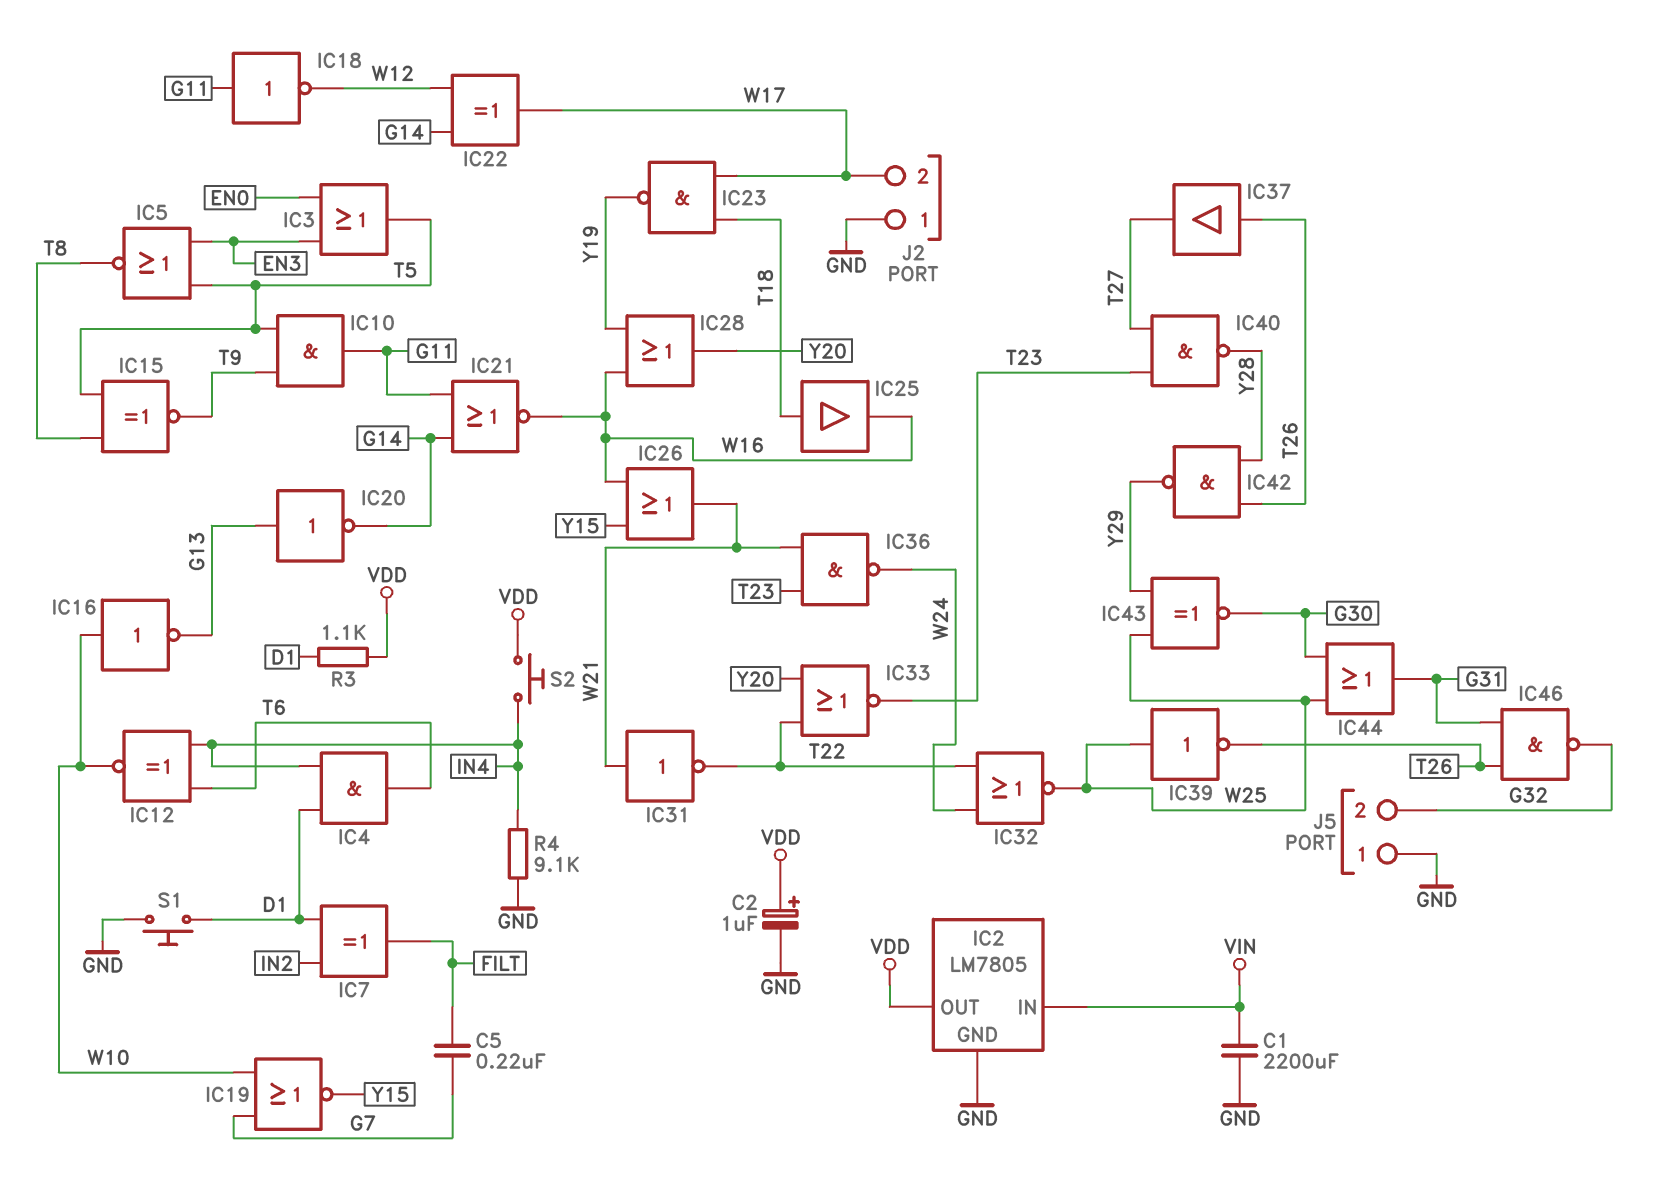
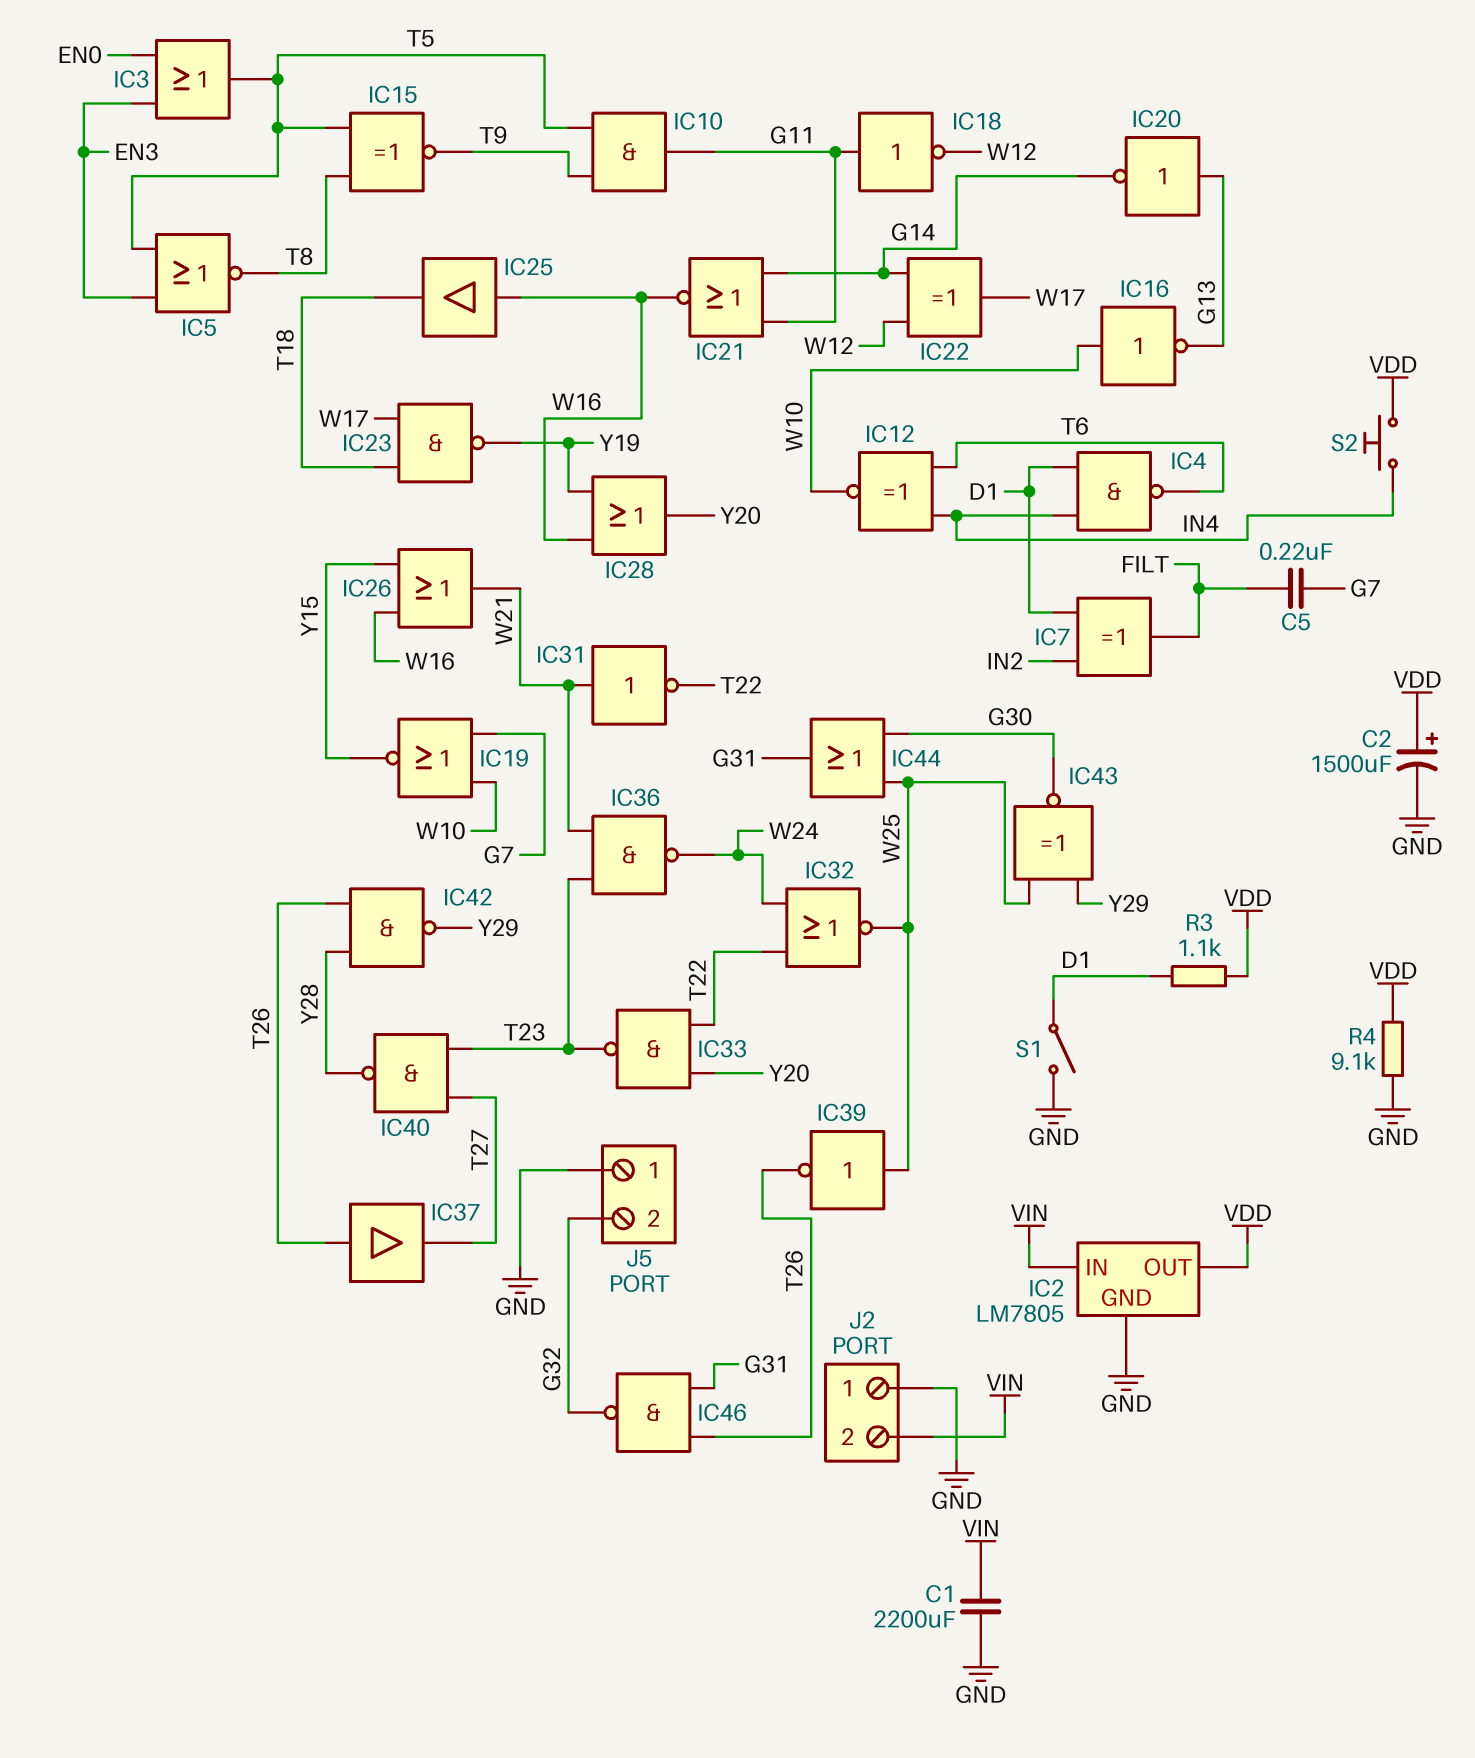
C2: 1uF (plus VDD, minus GND) -> 1500uF (plus VDD, minus GND)
IC4: AND (in D1, in IN4, out T6) -> NAND (in D1, in IN4, out T6)
IC25: buffer (in T18, out W16) -> buffer (in W16, out T18)
IC33: NOR (in T22, in Y20, out T23) -> NAND (in T22, in Y20, out T23)
J2 pin 2: W17 -> VIN
R4: 9.1k (GND, IN4) -> 9.1k (GND, VDD)
S1: button (D1, GND) -> switch (D1, GND)

